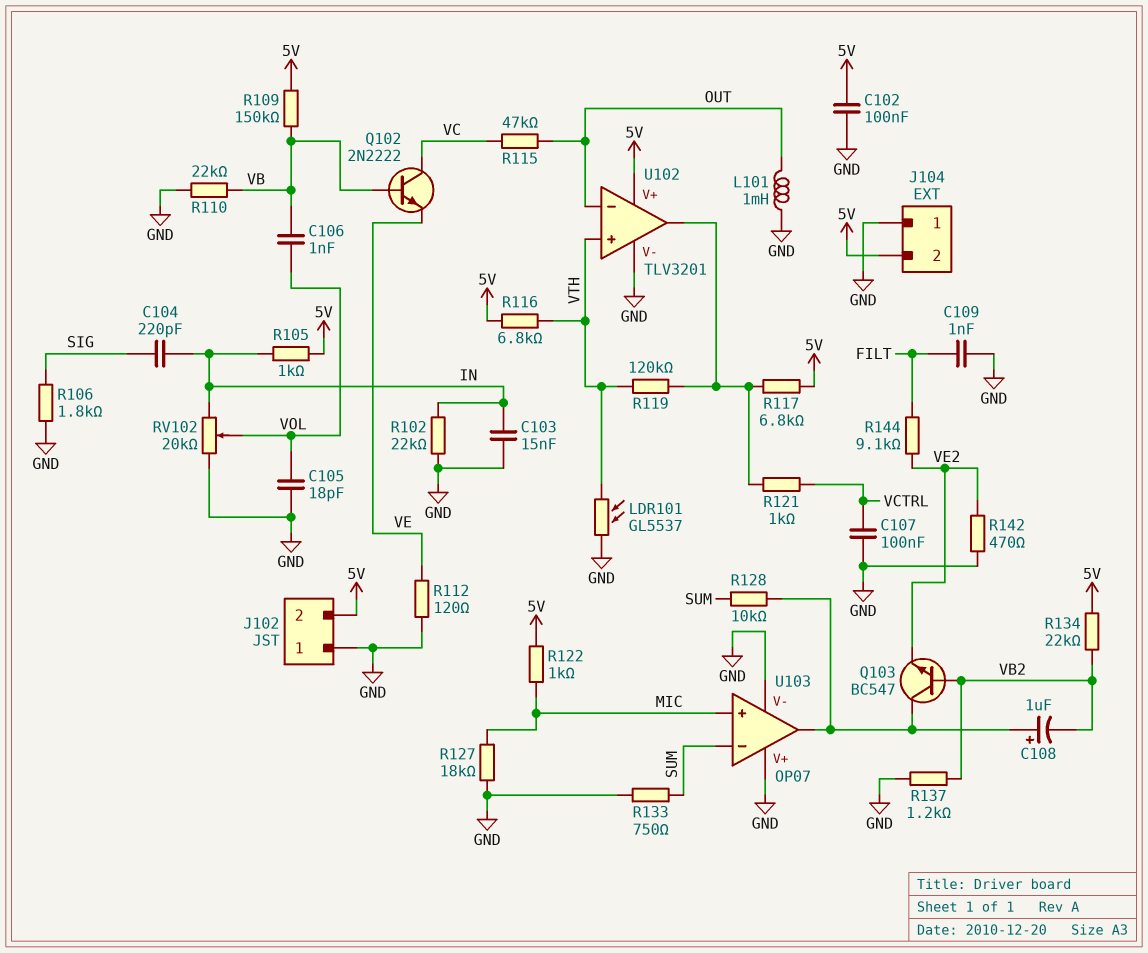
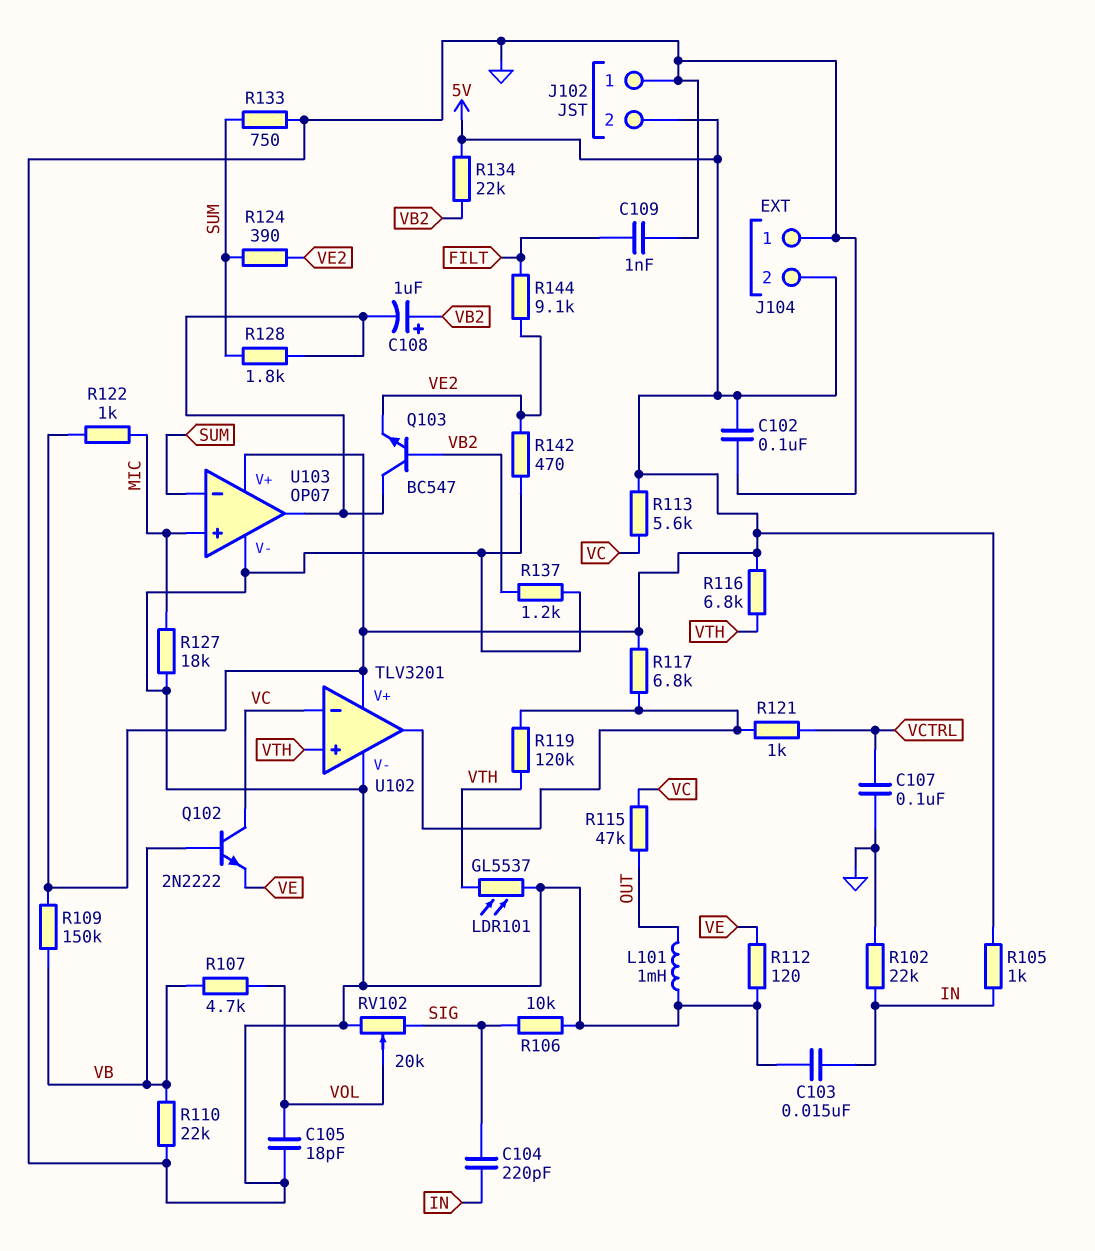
C106: 1nF (VB, VOL) -> none
C108: 1uF (plus U103/out, minus VB2) -> 1uF (plus VB2, minus U103/out)
R106: 1.8k (GND, SIG) -> 10k (GND, SIG)
R107: none -> 4.7k (VB, VOL)
R113: none -> 5.6k (5V, VC)
R124: none -> 390 (SUM, VE2)
R128: 10k (SUM, U103/out) -> 1.8k (SUM, U103/out)
RV102: 20k (GND, IN, wiper VOL) -> 20k (GND, SIG, wiper VOL)
U102 pin in-: OUT -> VC
U103 pin V+: GND -> 5V

